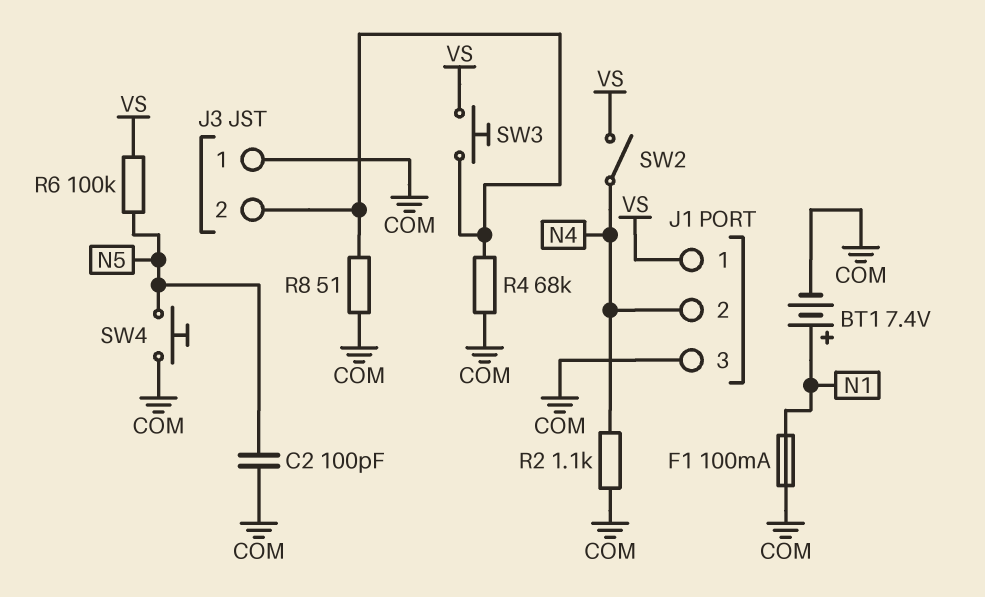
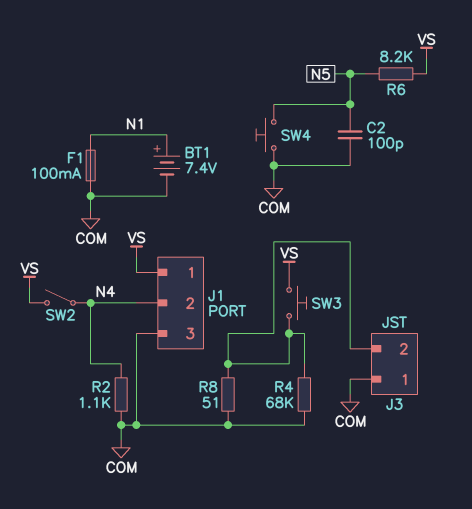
R6: 100k (N5, VS) -> 8.2k (N5, VS)

